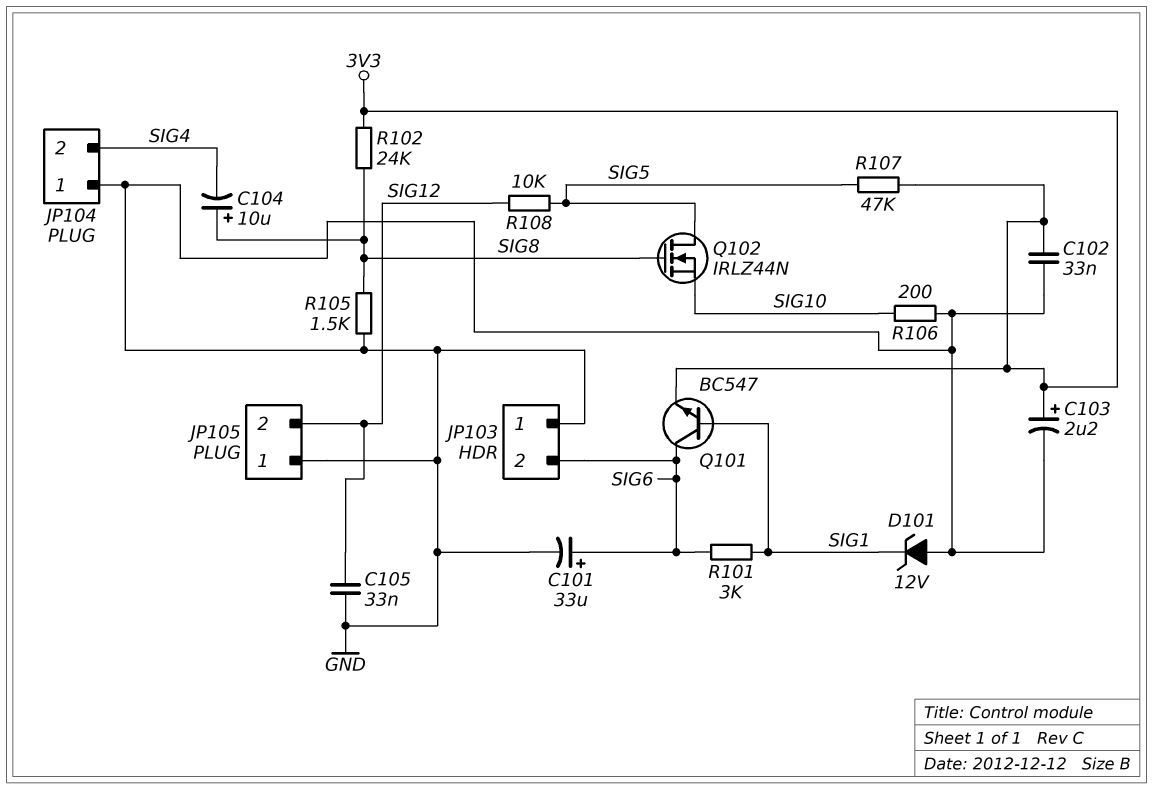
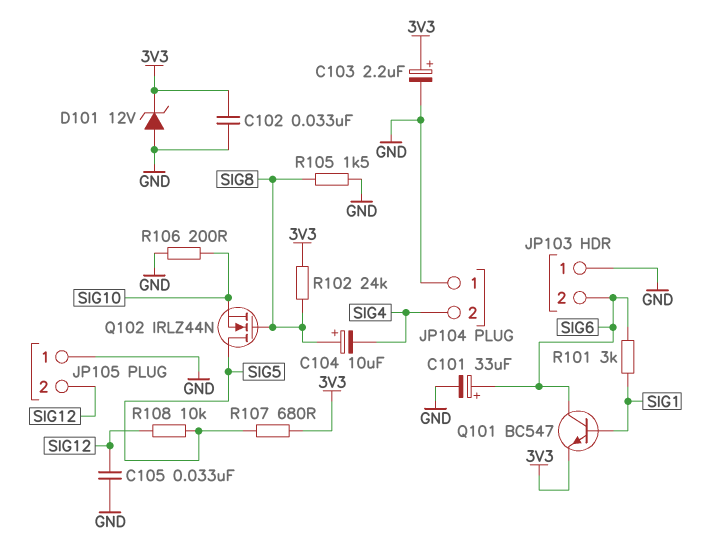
D101: zener 12V (A GND, K SIG1) -> zener 12V (A GND, K 3V3)
R107: 47k (3V3, SIG5) -> 680 (3V3, SIG5)

